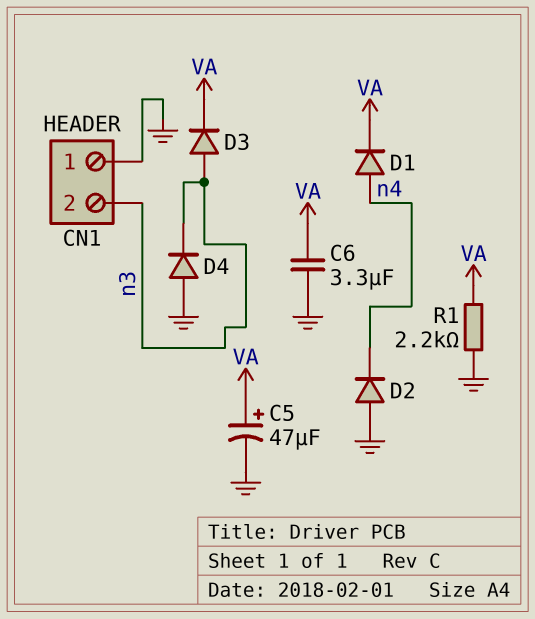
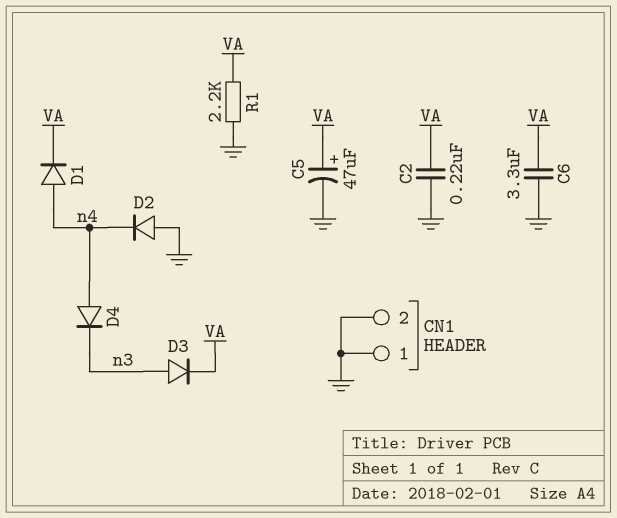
C2: none -> 220nF (GND, VA)
CN1 pin 2: n3 -> GND
D4: diode (A GND, K n3) -> diode (A n4, K n3)

